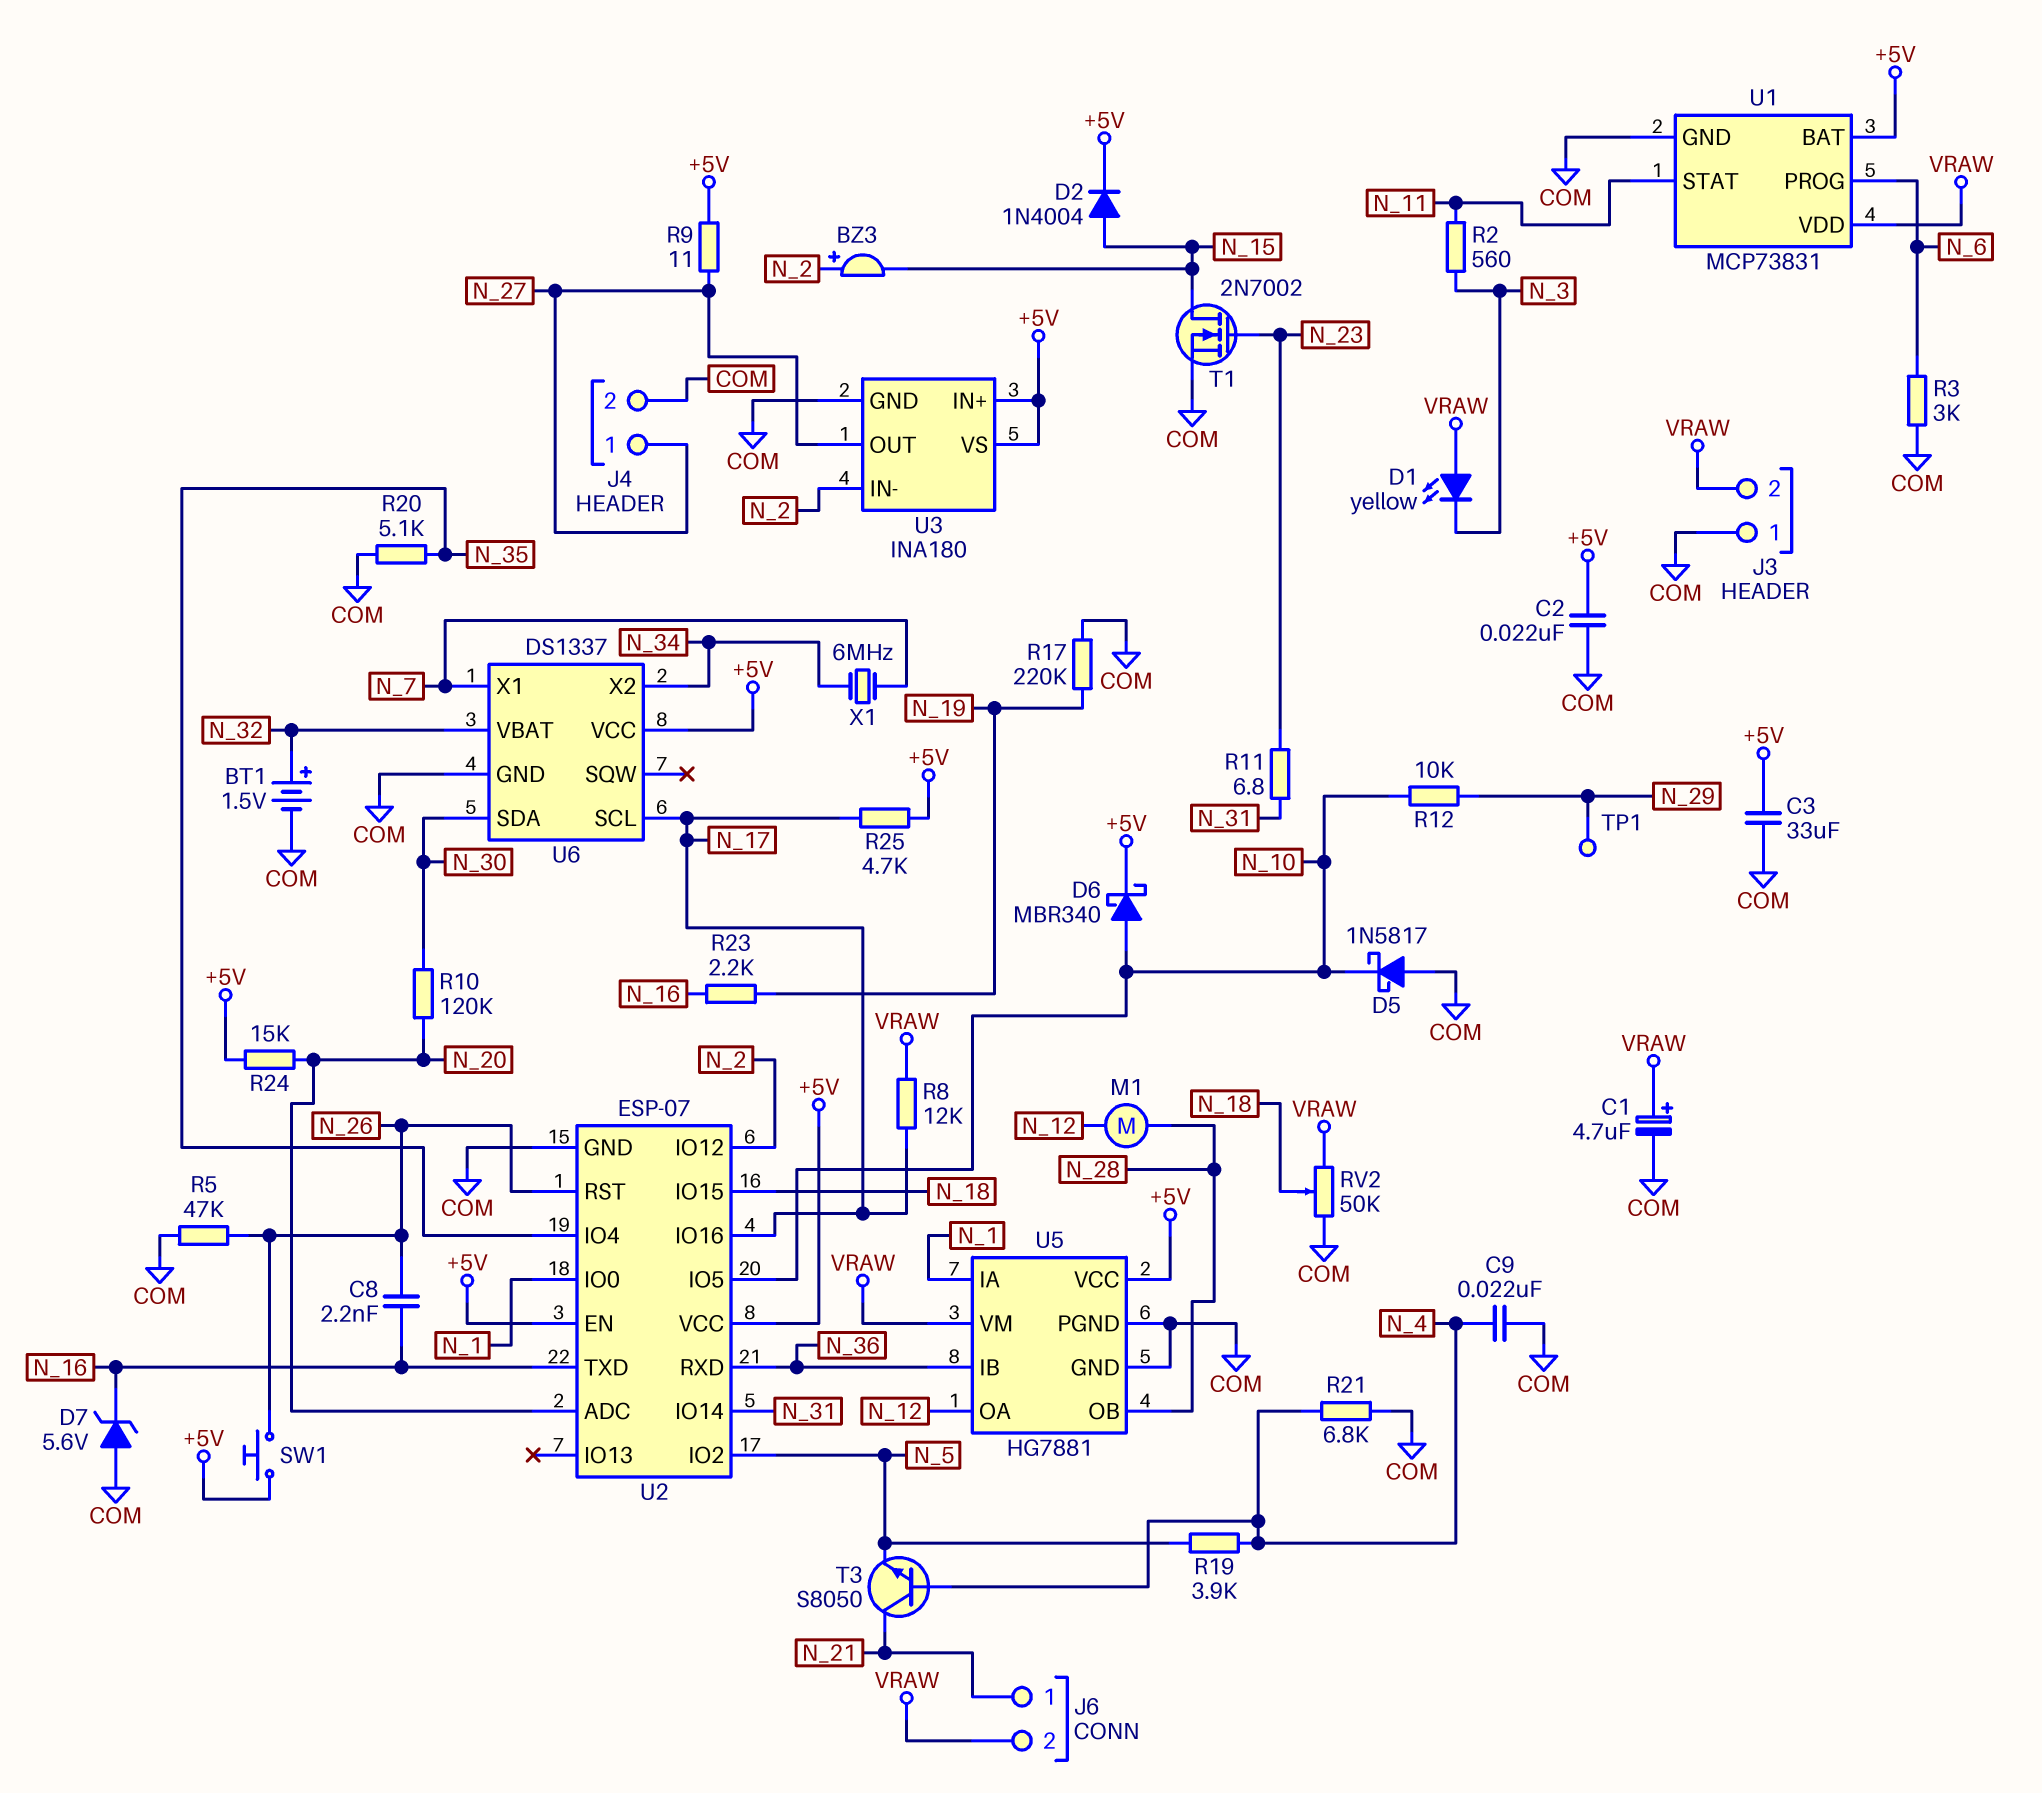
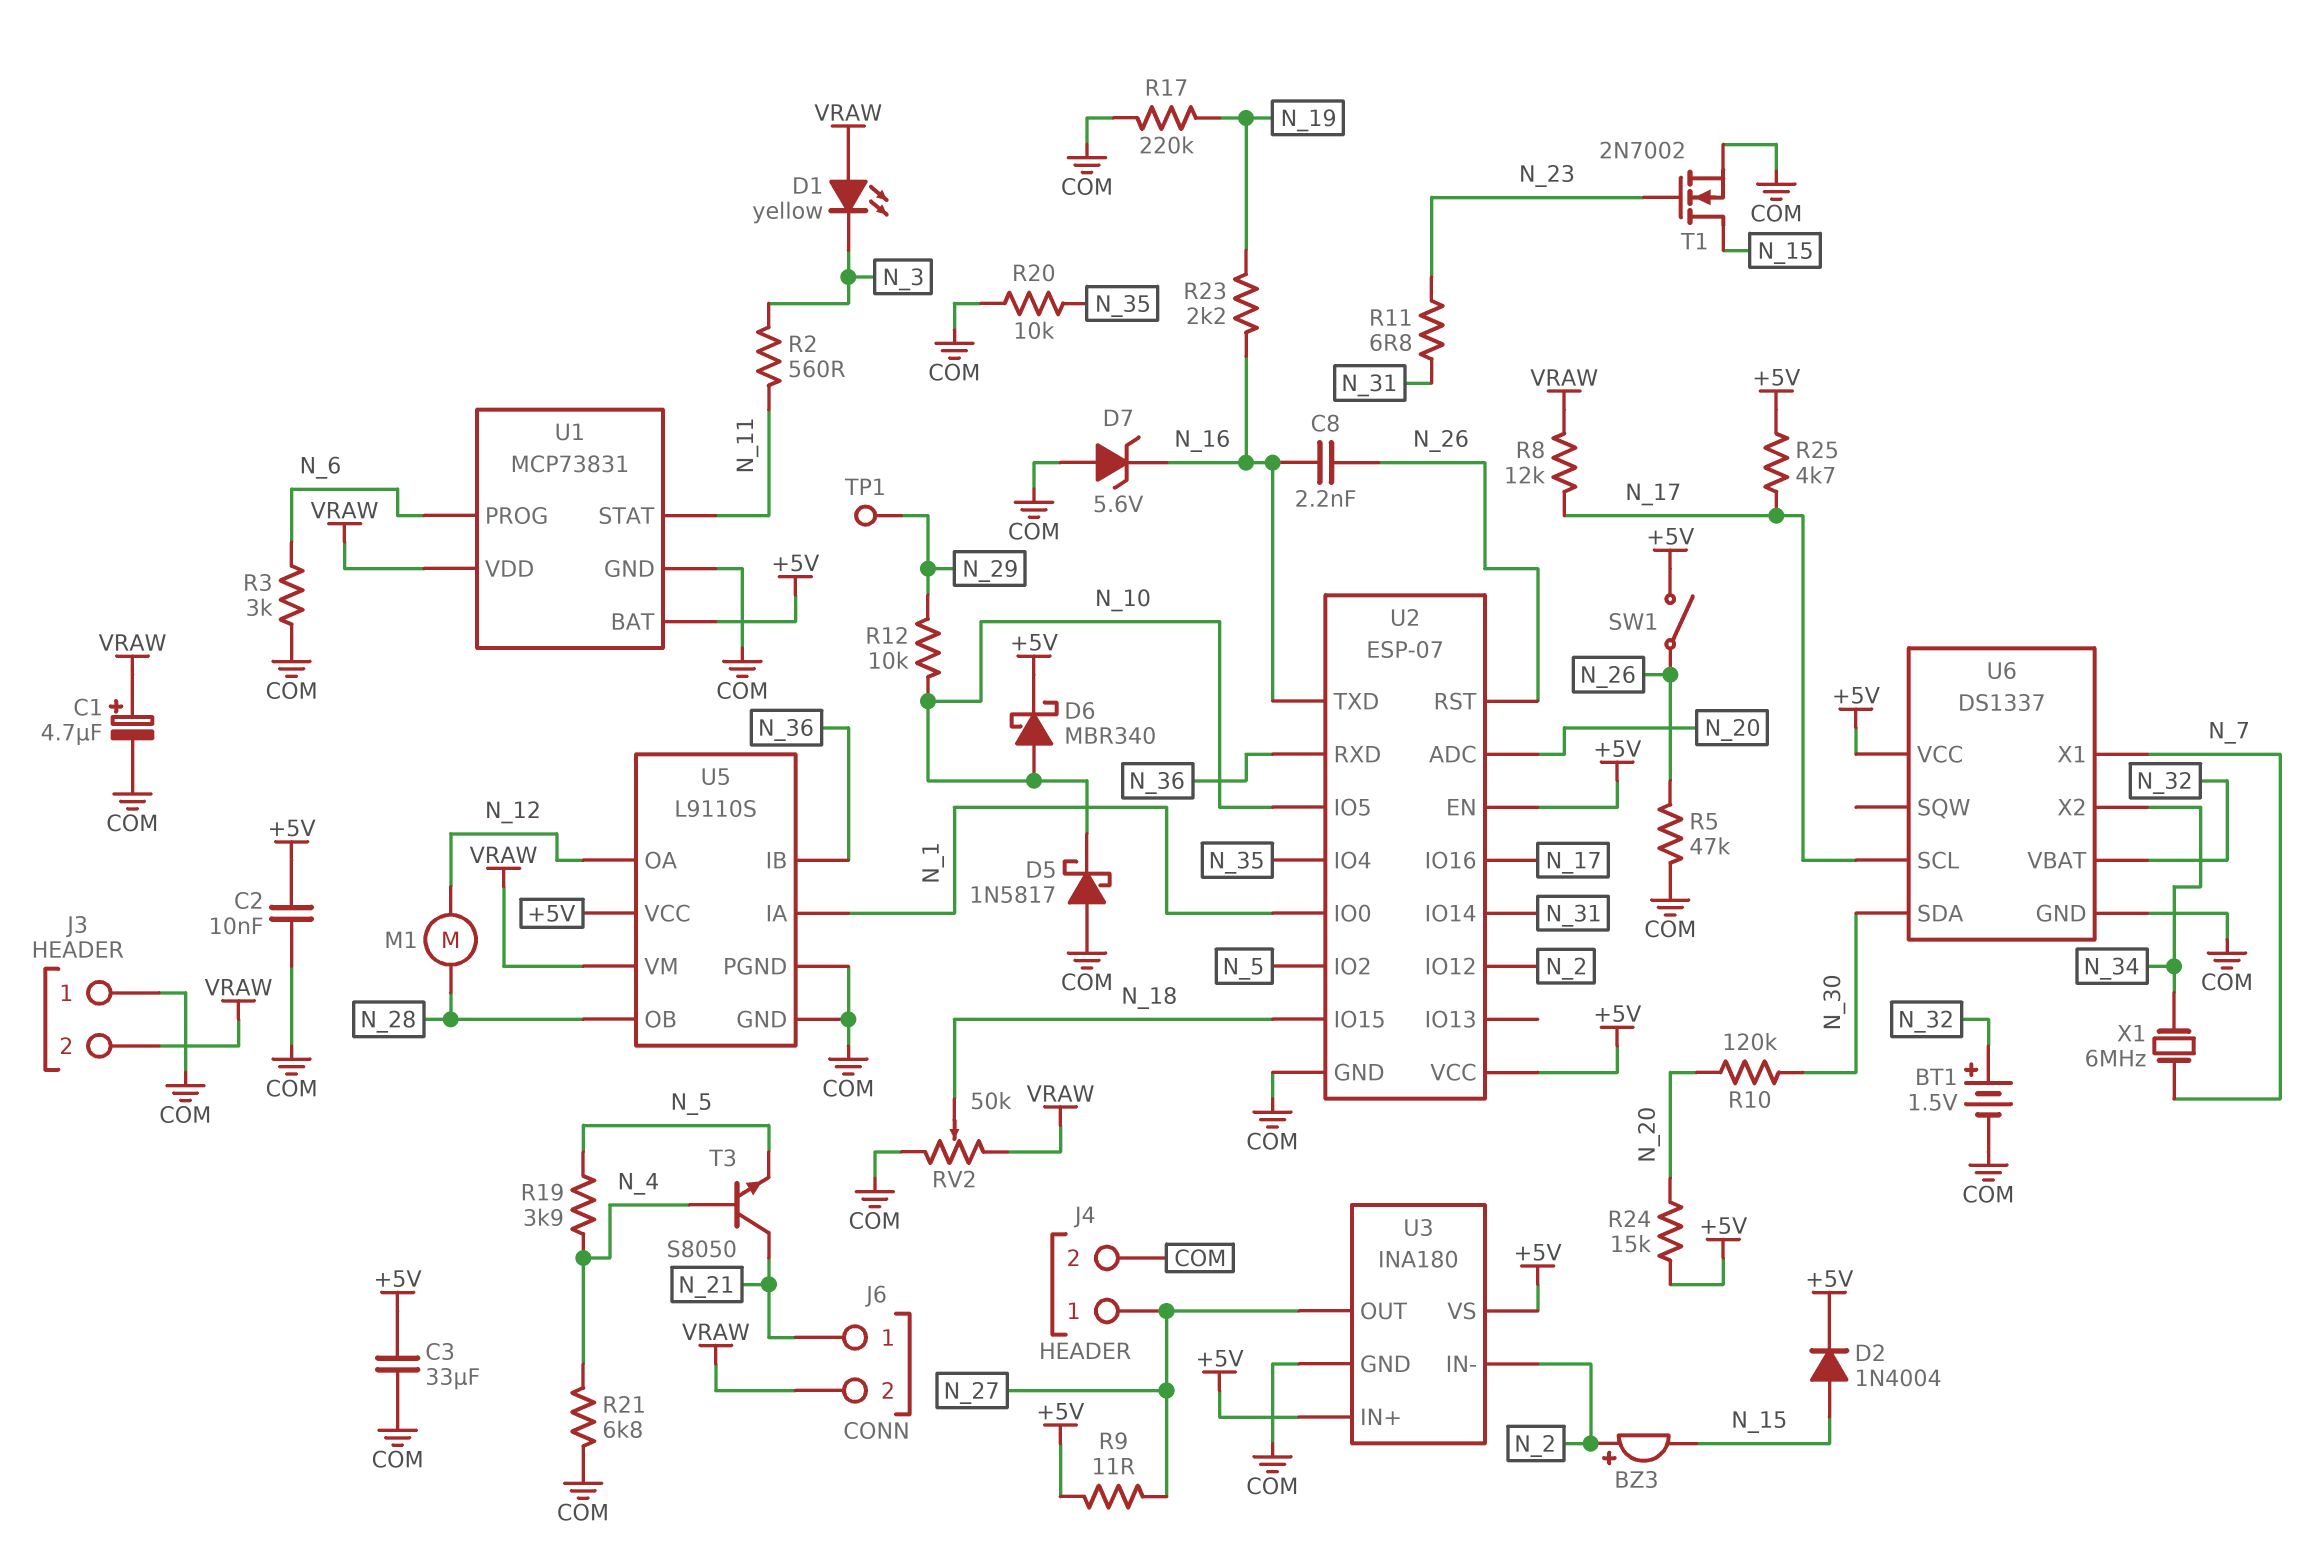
C2: 22nF (+5V, COM) -> 10nF (+5V, COM)
C9: 22nF (COM, N_4) -> none
R20: 5.1k (COM, N_35) -> 10k (COM, N_35)
SW1: button (+5V, N_26) -> switch (+5V, N_26)
U5: HG7881 -> L9110S

